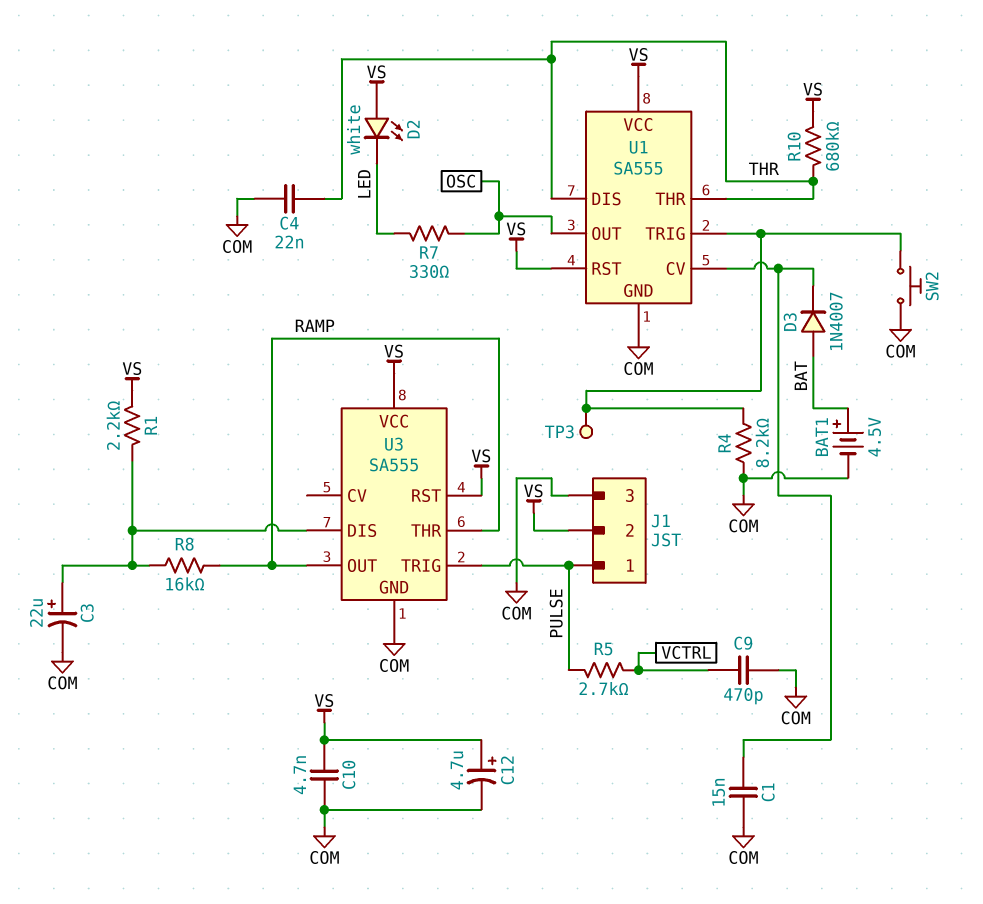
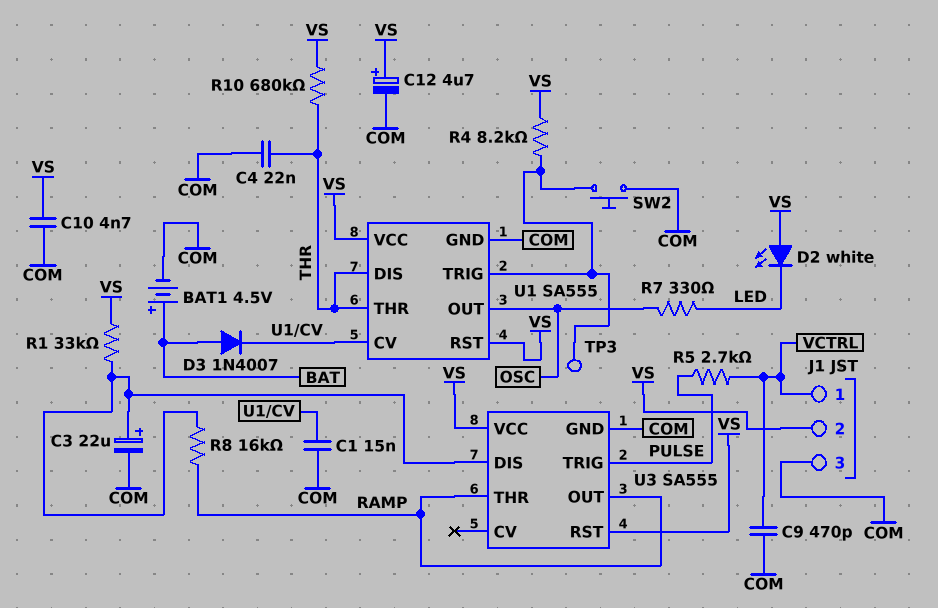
J1 pin 1: PULSE -> VCTRL
R1: 2.2k (U3/DIS, VS) -> 33k (U3/DIS, VS)
R4: 8.2k (COM, U1/TRIG) -> 8.2k (U1/TRIG, VS)

